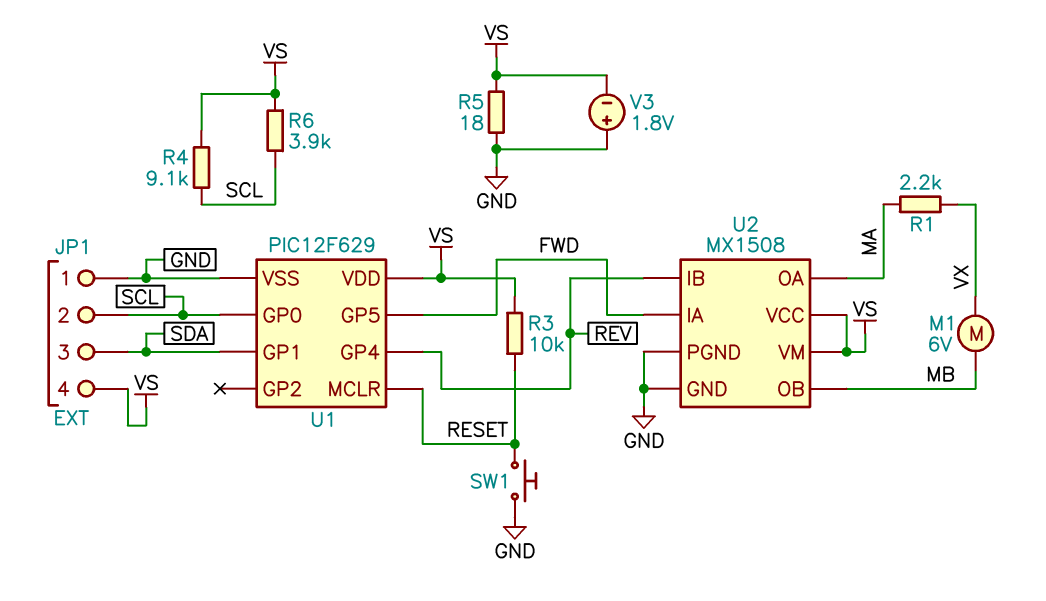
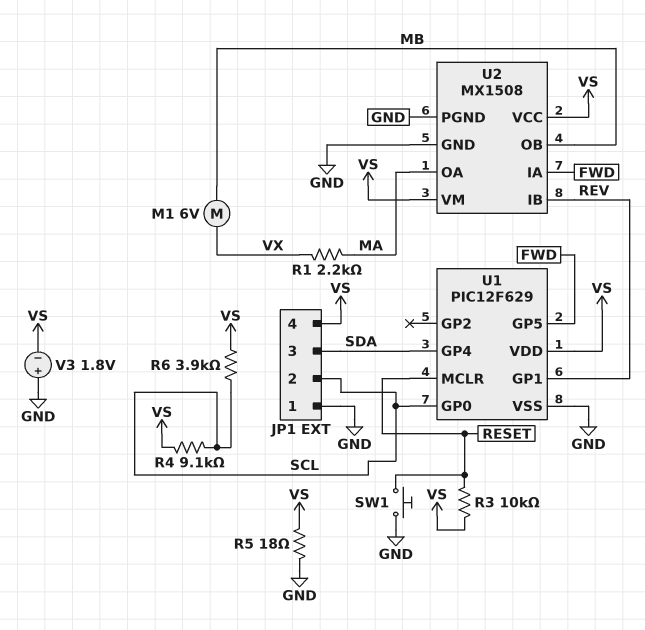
U1 pin GP1: SDA -> REV
U1 pin GP4: REV -> SDA

